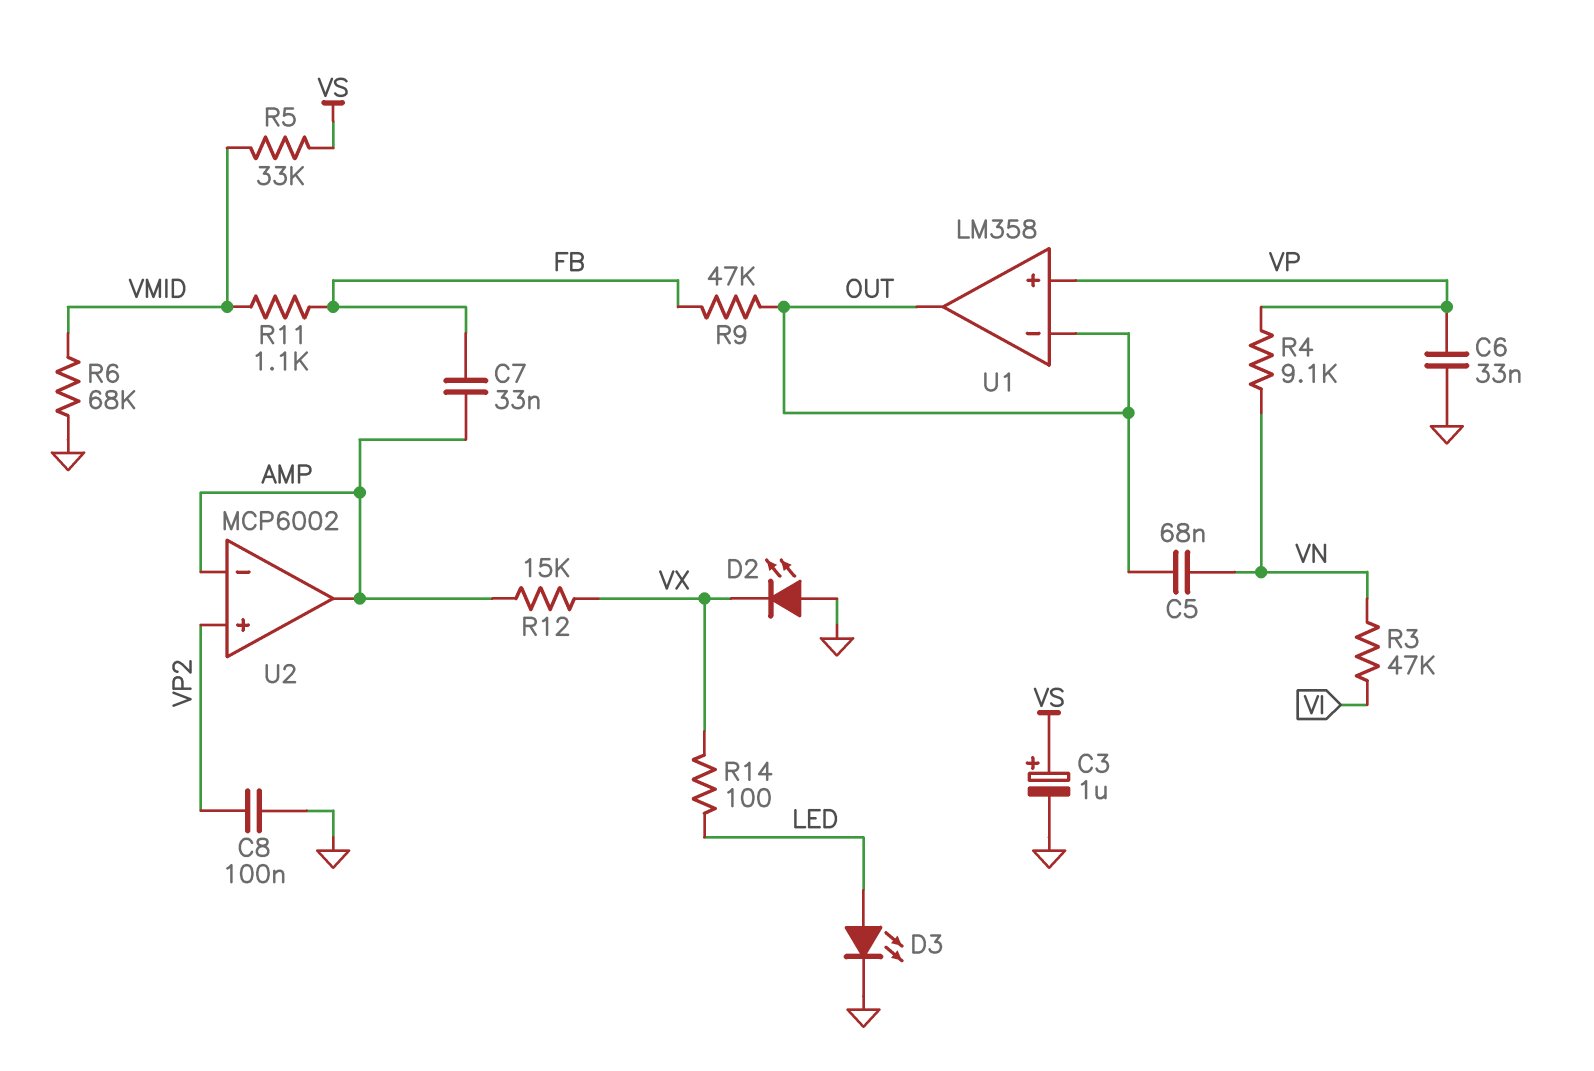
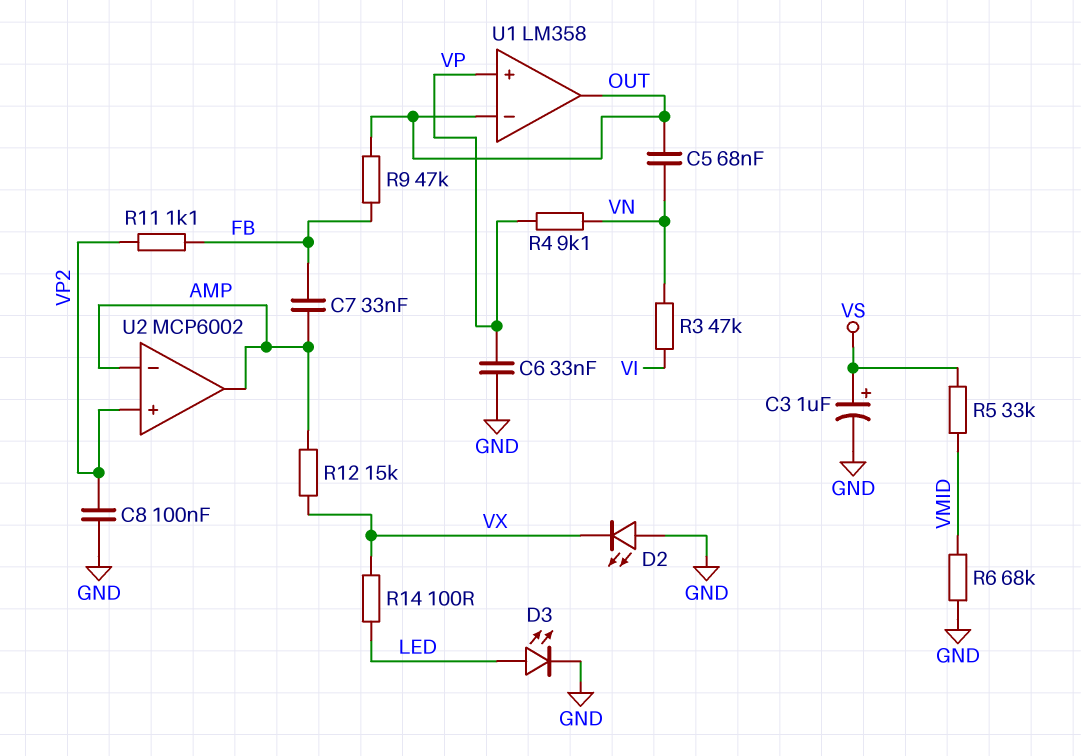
R11: 1.1k (FB, VMID) -> 1.1k (FB, VP2)

